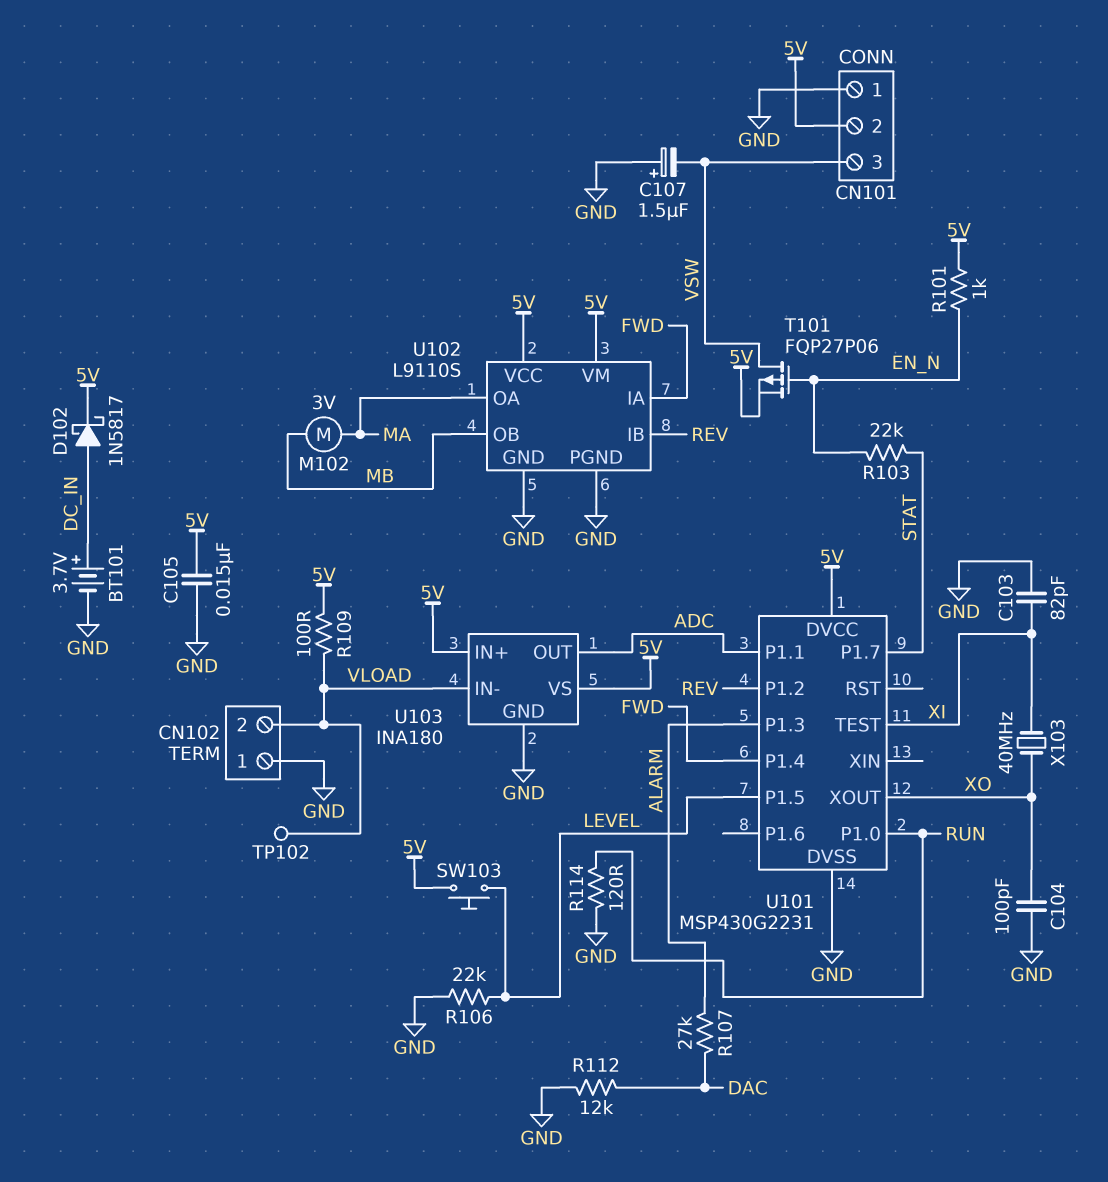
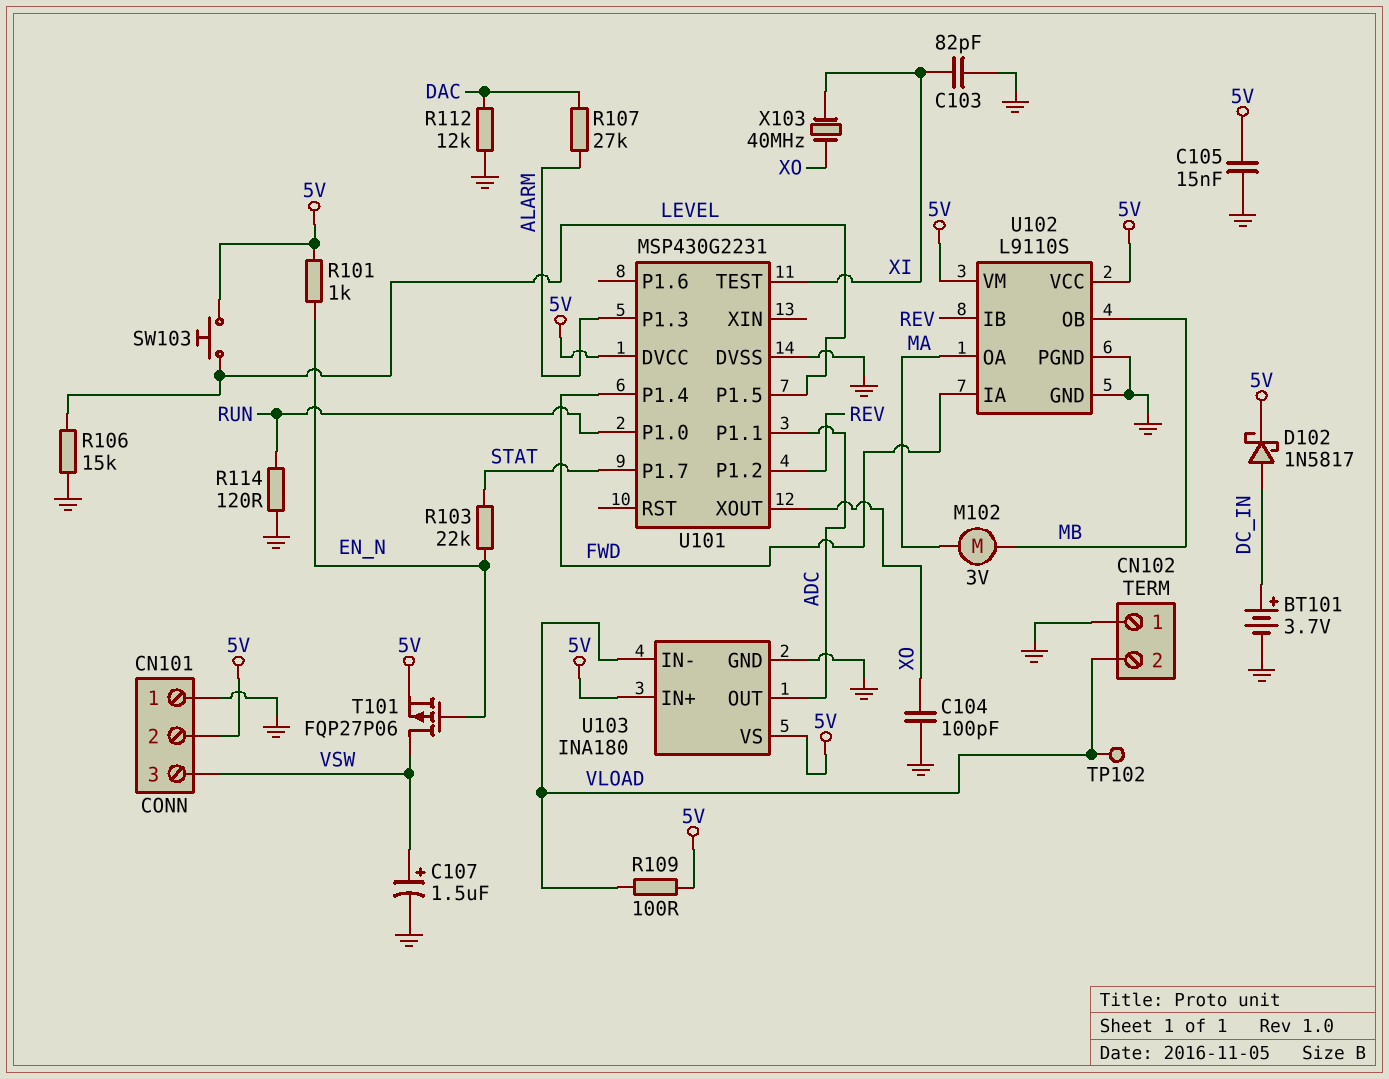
C107: 1.5uF (plus GND, minus VSW) -> 1.5uF (plus VSW, minus GND)
R106: 22k (GND, LEVEL) -> 15k (GND, LEVEL)

